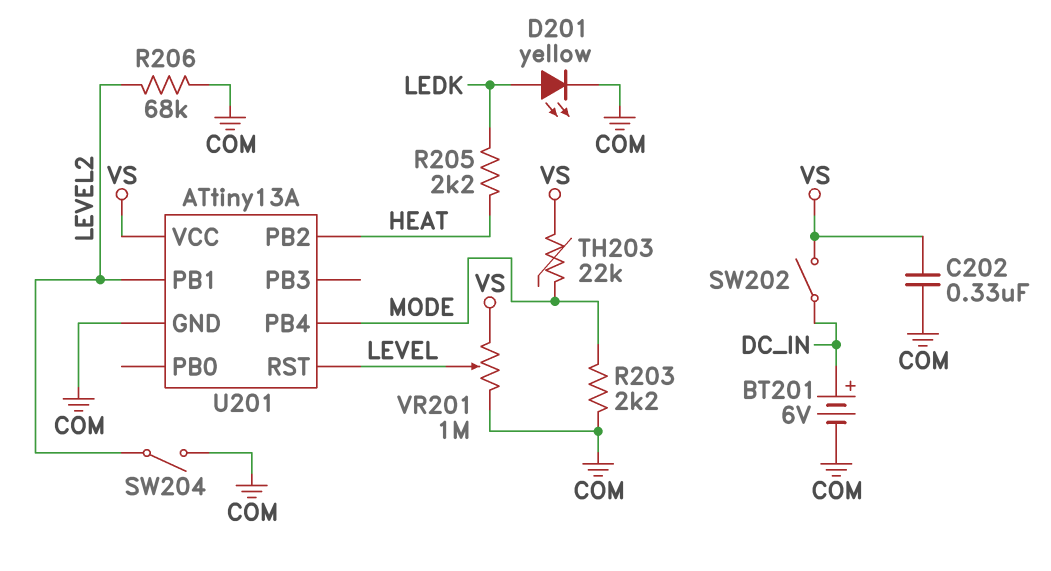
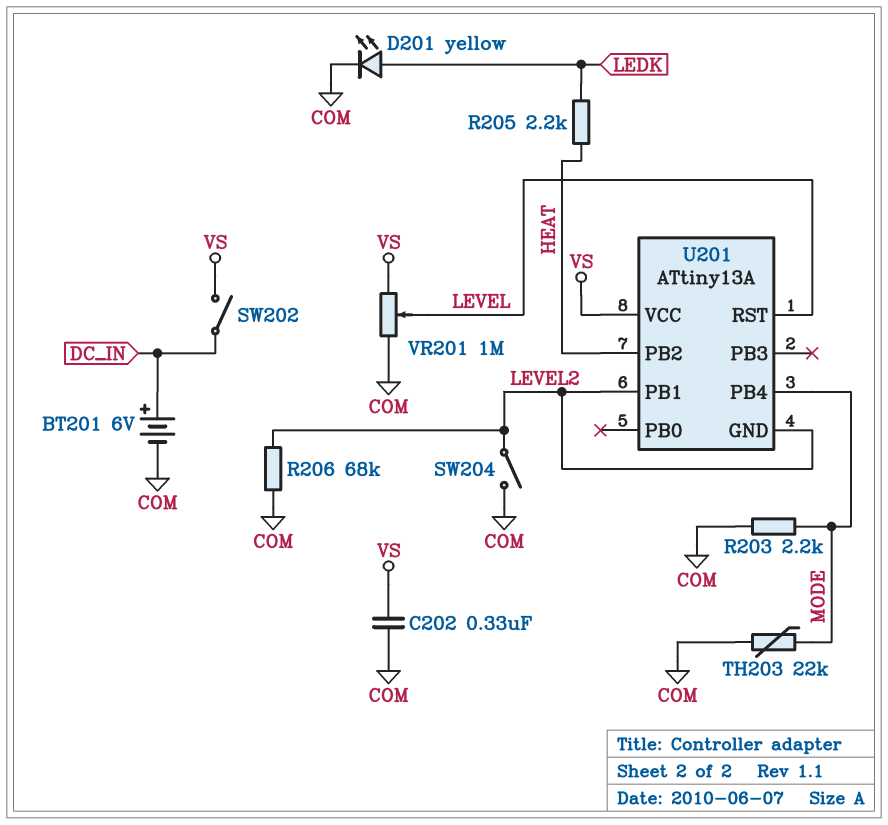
TH203: 22k (MODE, VS) -> 22k (COM, MODE)
U201 pin GND: COM -> LEVEL2

